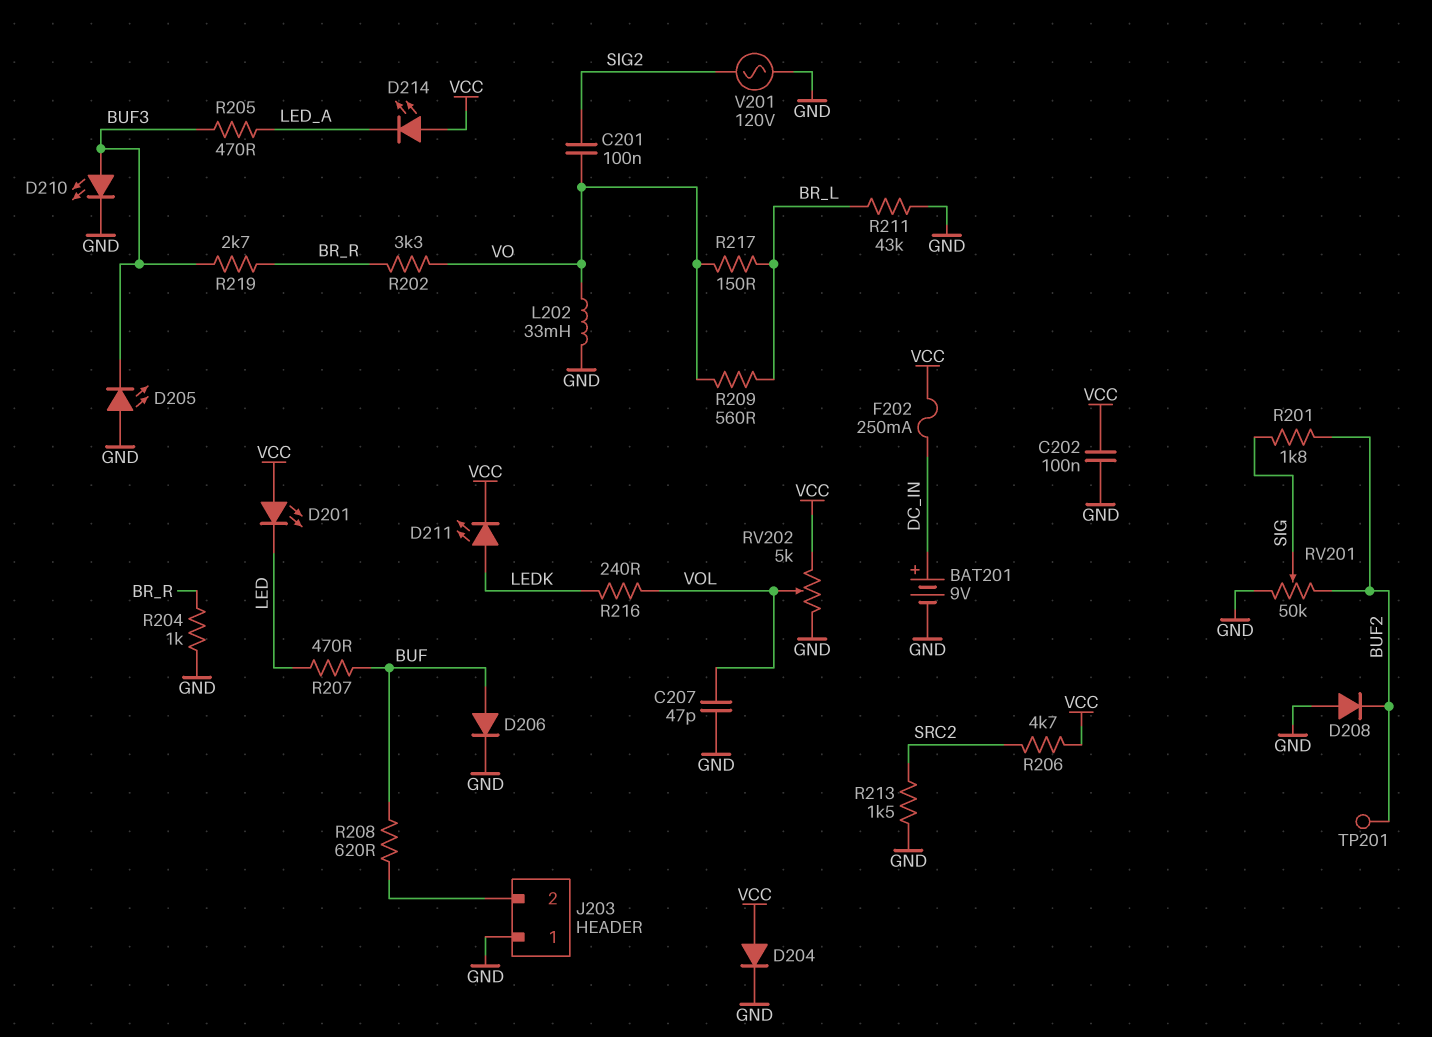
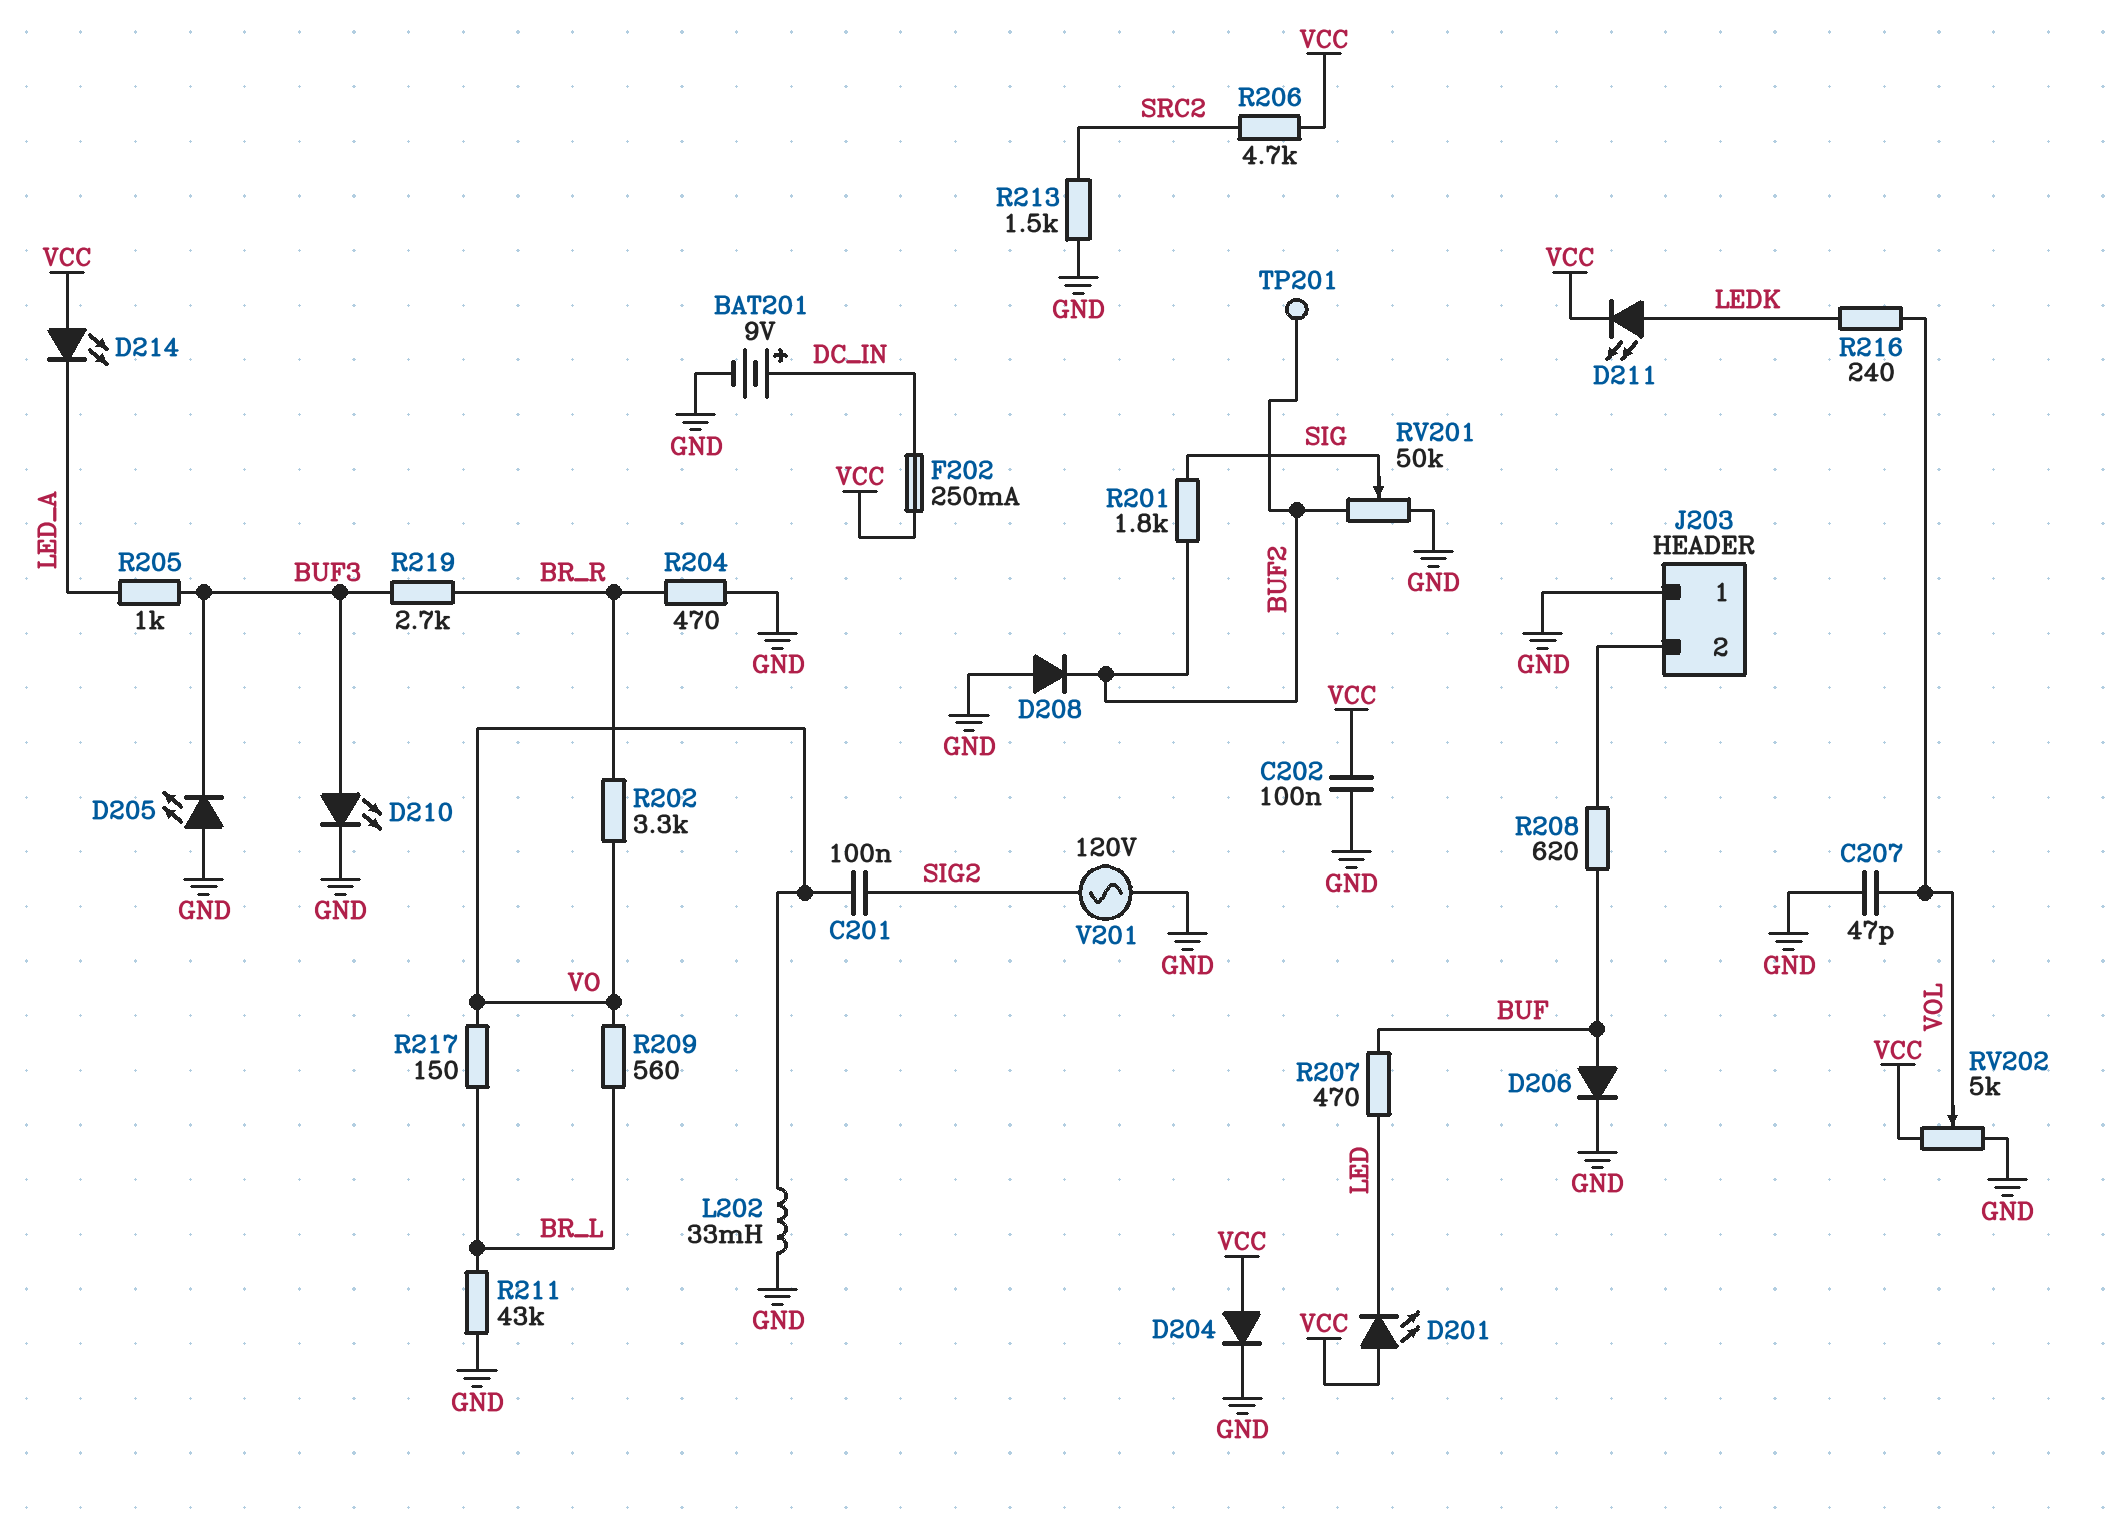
R204: 1k (BR_R, GND) -> 470 (BR_R, GND)
R205: 470 (BUF3, LED_A) -> 1k (BUF3, LED_A)

